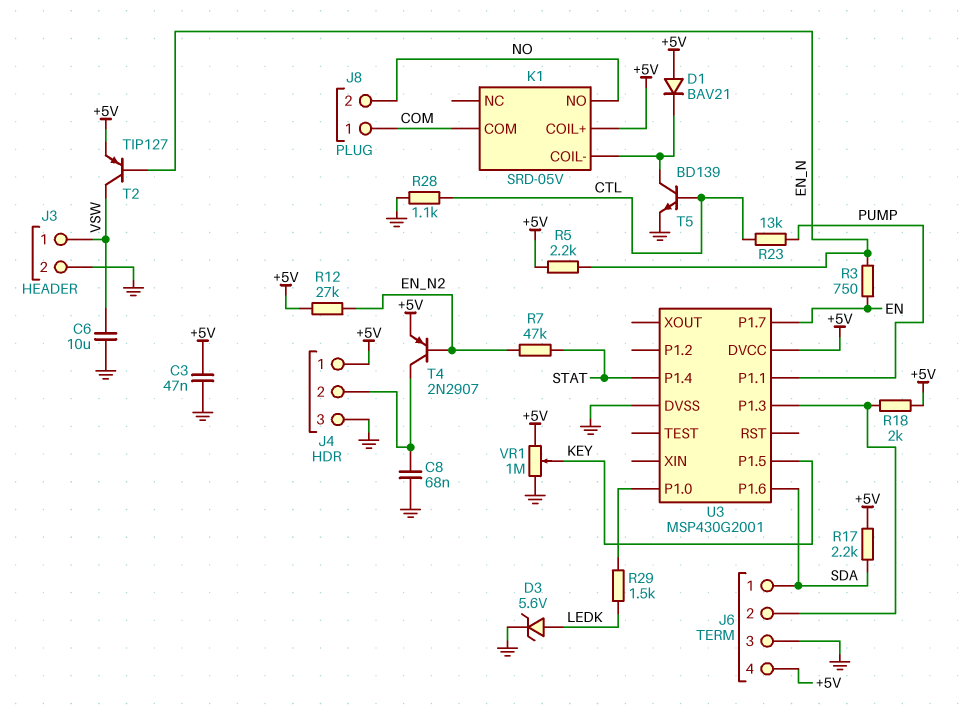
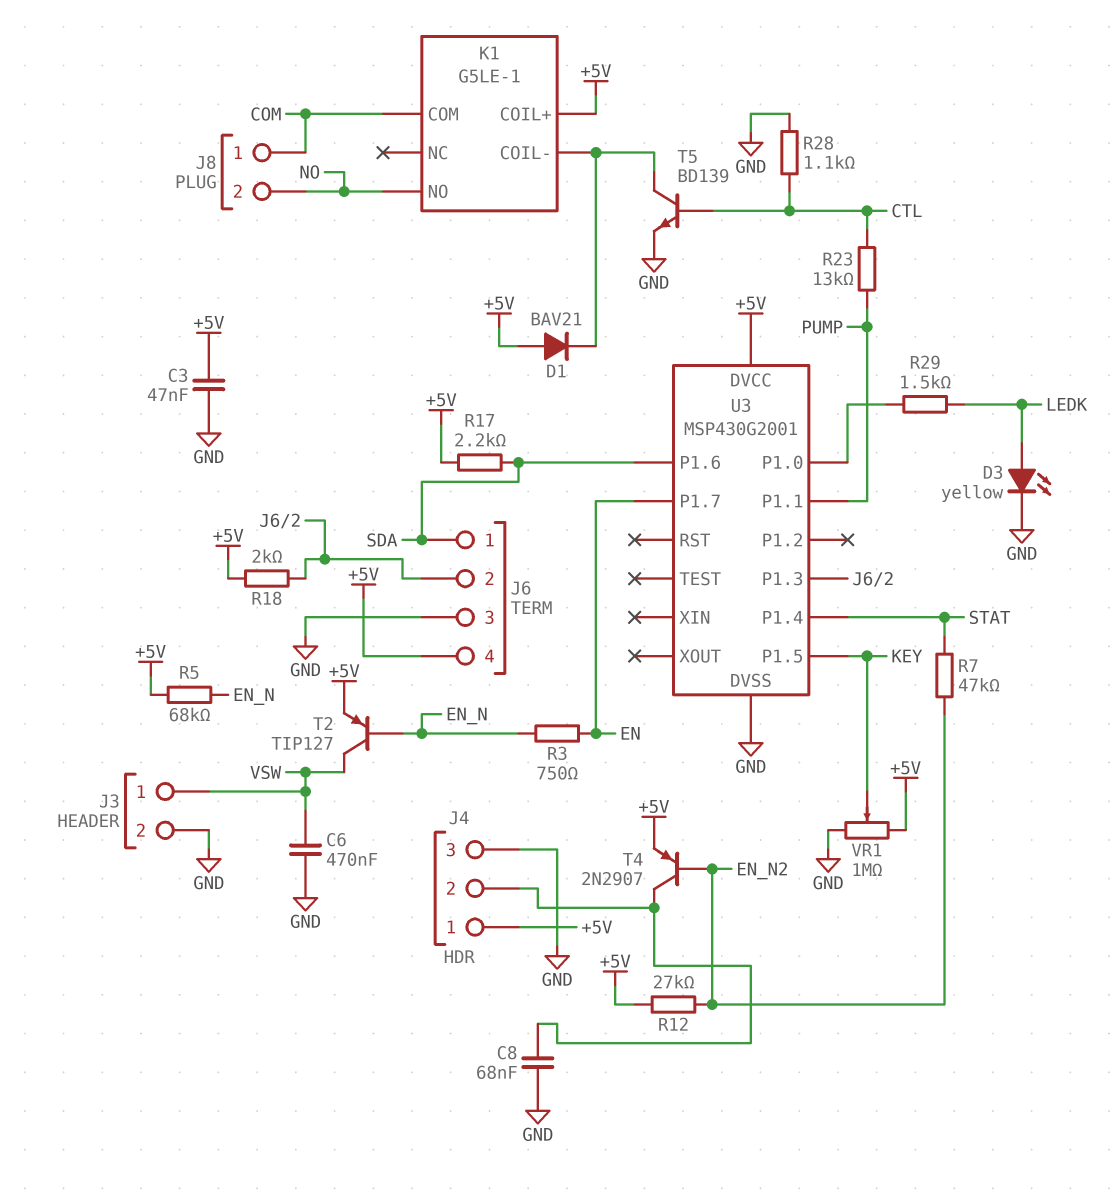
C6: 10uF (GND, VSW) -> 470nF (GND, VSW)
D3: zener 5.6V (A LEDK, K GND) -> LED yellow (A LEDK, K GND)
K1: SRD-05V -> G5LE-1
R5: 2.2k (+5V, EN_N) -> 68k (+5V, EN_N)

